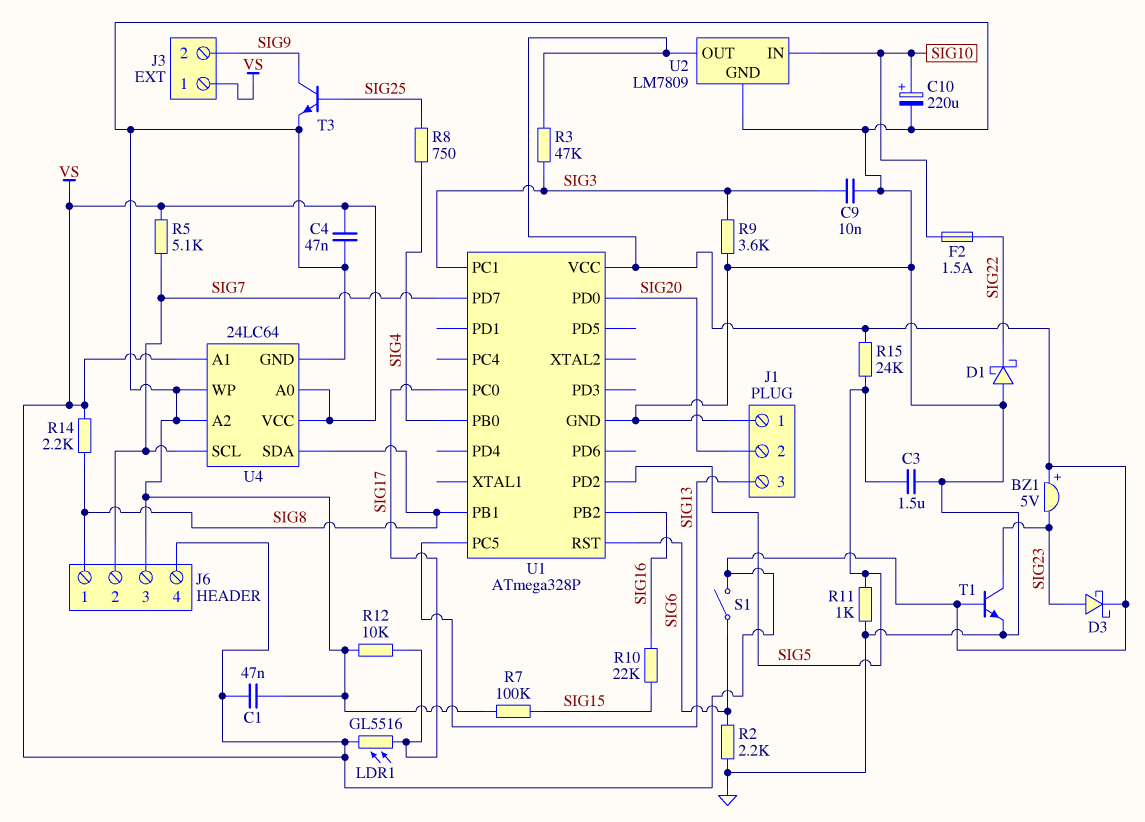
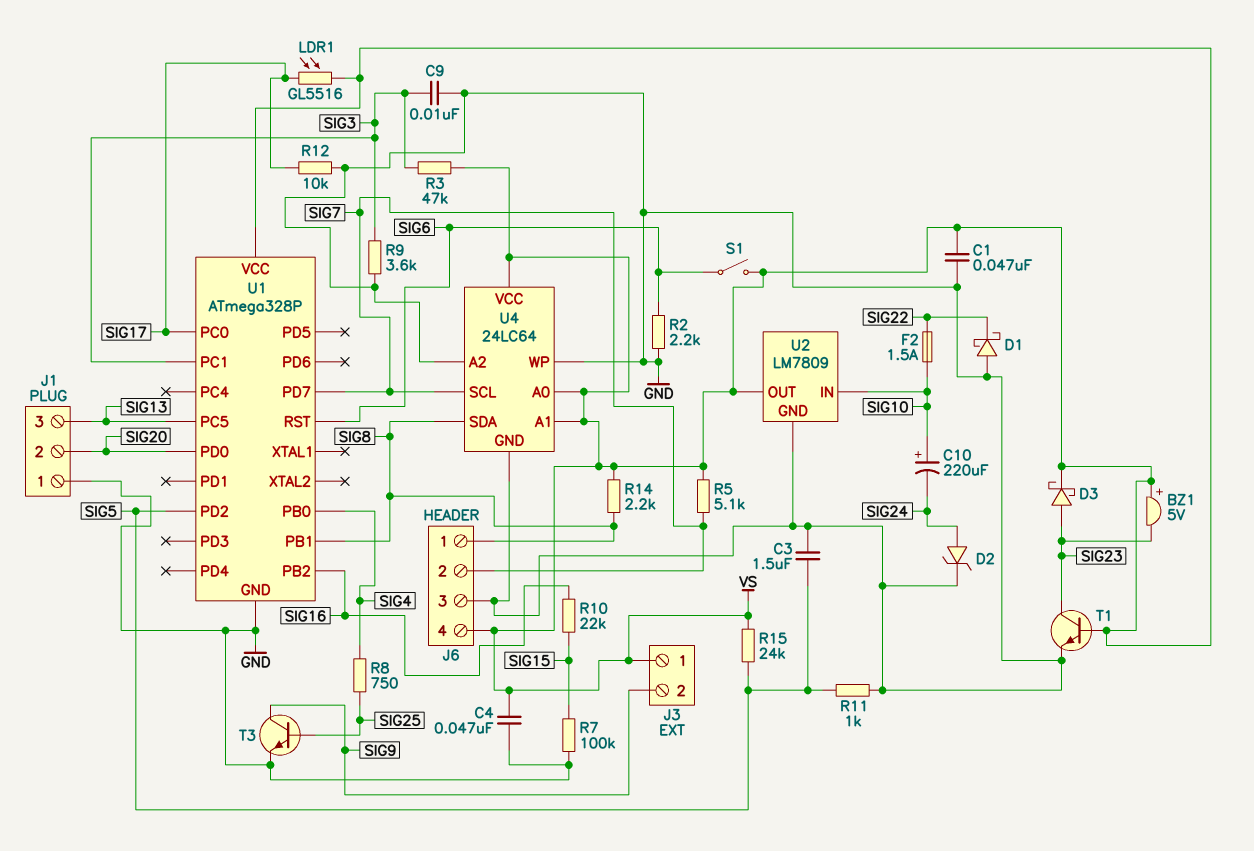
C10: 220uF (plus SIG10, minus GND) -> 220uF (plus SIG10, minus SIG24)
D2: none -> zener (A SIG24, K GND)

